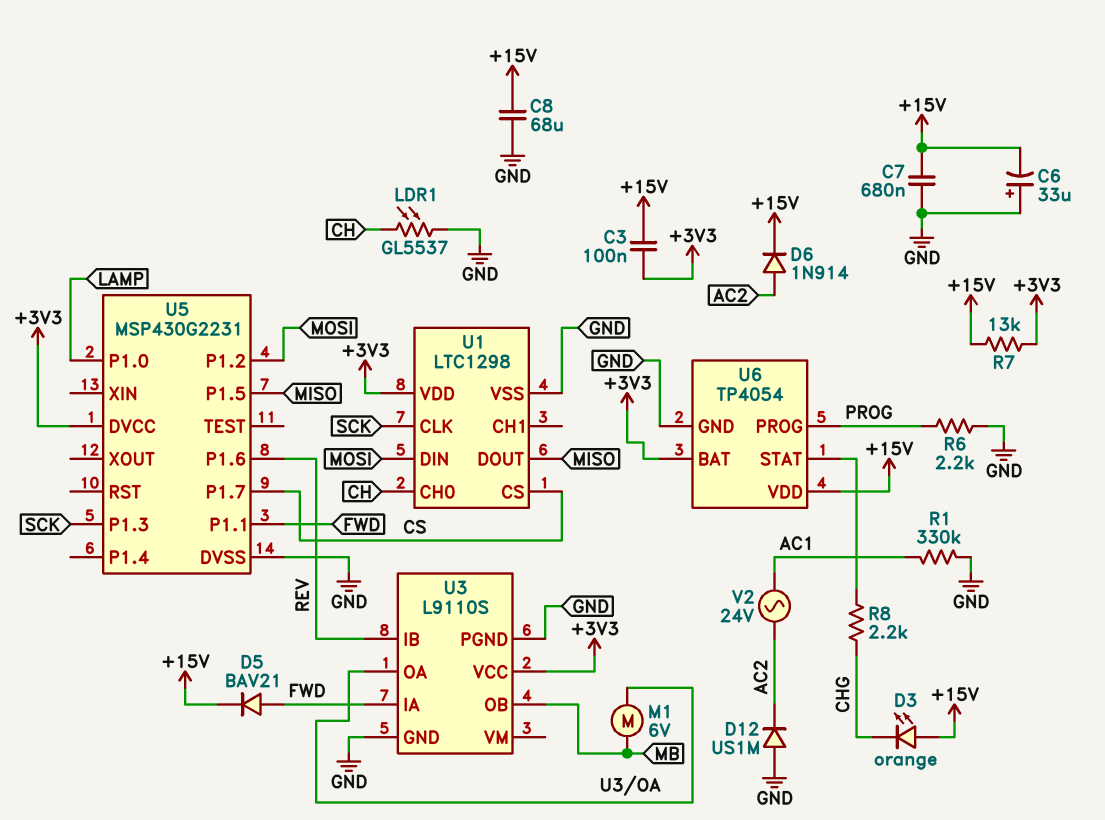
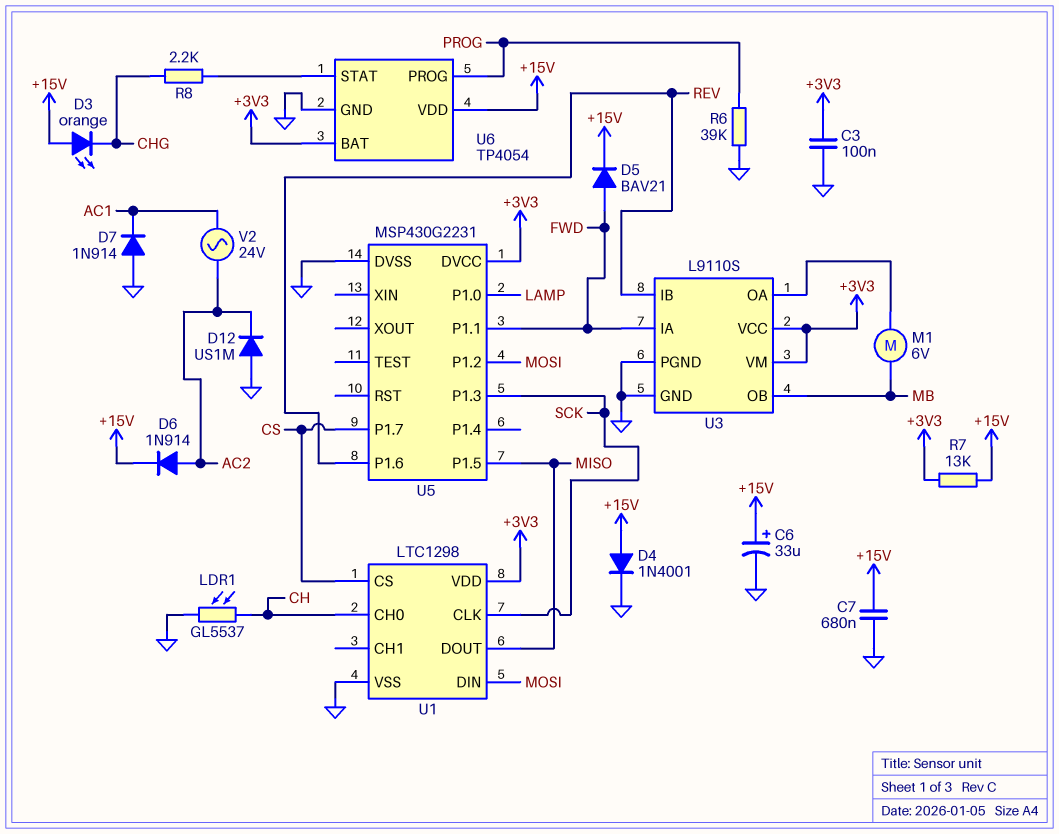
C3: 100nF (+3V3, +15V) -> 100nF (+3V3, GND)
C6: 33uF (plus GND, minus +15V) -> 33uF (plus +15V, minus GND)
C8: 68uF (+15V, GND) -> none
D4: none -> diode 1N4001 (A +15V, K GND)
D7: none -> diode 1N914 (A GND, K AC1)
R1: 330k (AC1, GND) -> none
R6: 2.2k (GND, PROG) -> 39k (GND, PROG)
U3 pin VM: none -> +3V3

